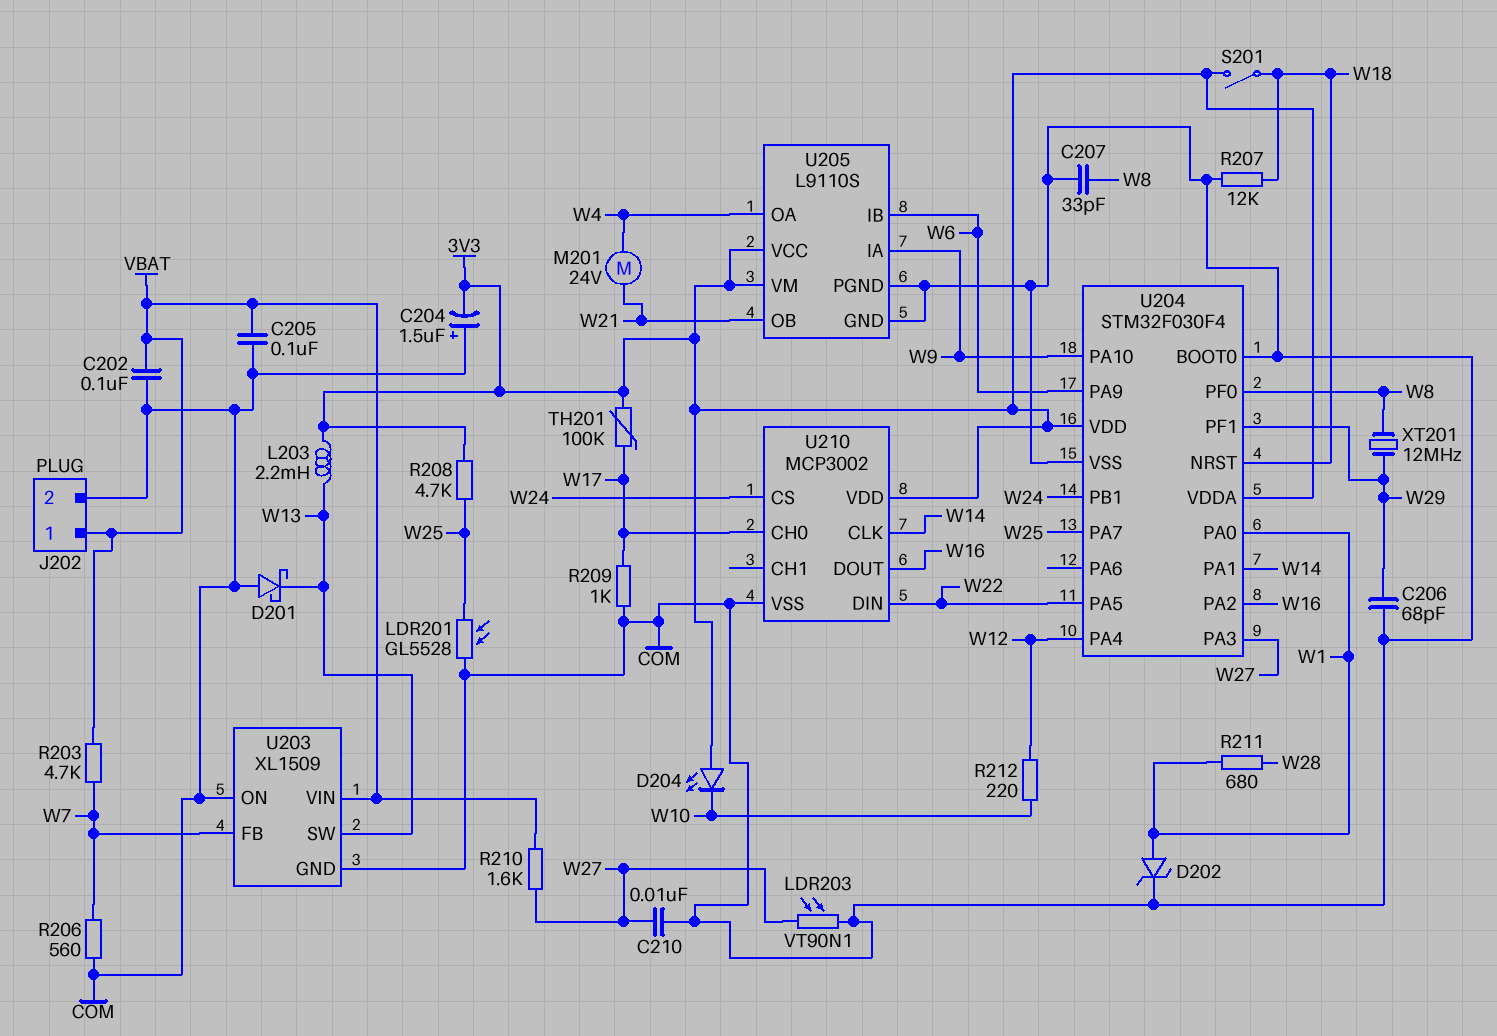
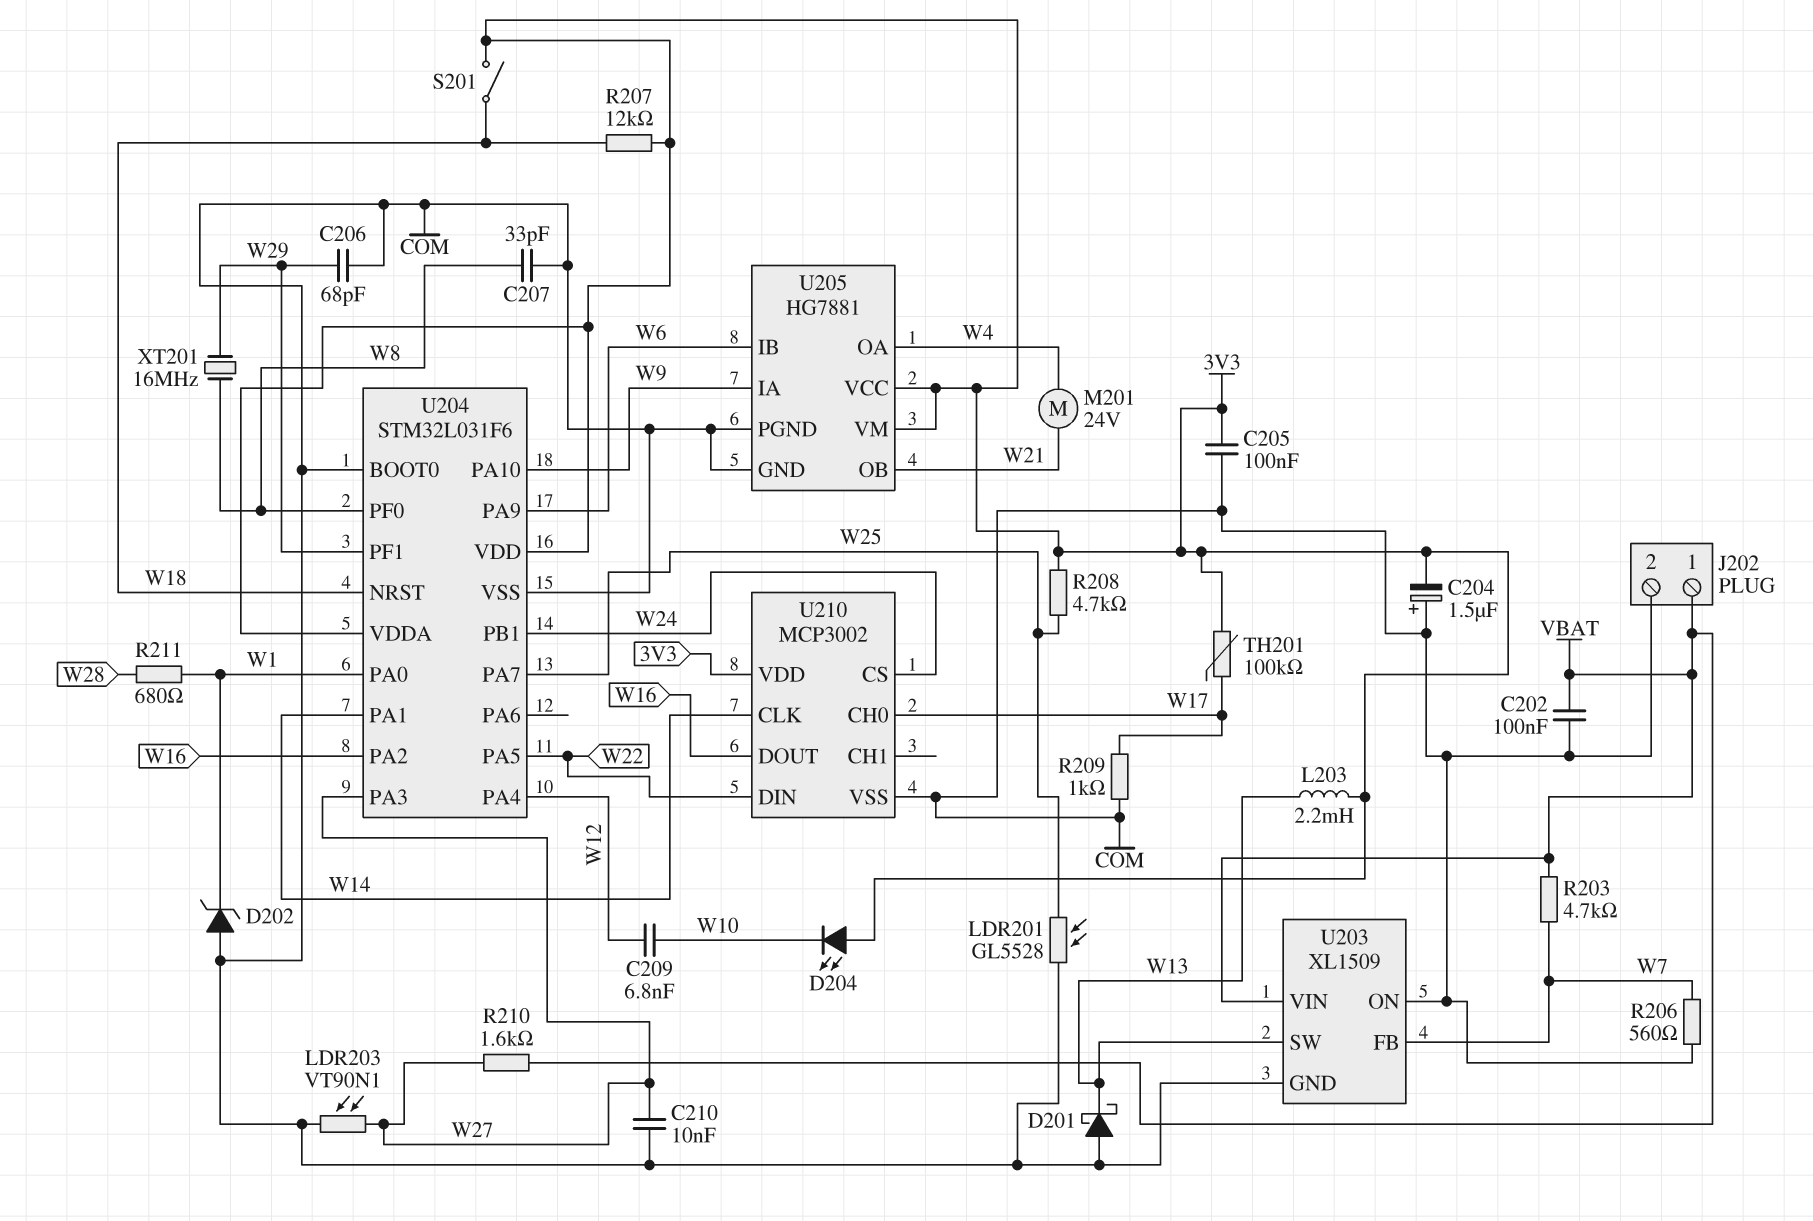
C205: 100nF (COM, VBAT) -> 100nF (3V3, COM)
C209: none -> 6.8nF (W10, W12)
D202: zener (A W1, K COM) -> zener (A COM, K W1)
R207: 12k (COM, W18) -> 12k (3V3, W18)
R212: 220 (W10, W12) -> none
U204: STM32F030F4 -> STM32L031F6
U205: L9110S -> HG7881
XT201: 12MHz (W8, W29) -> 16MHz (W8, W29)

